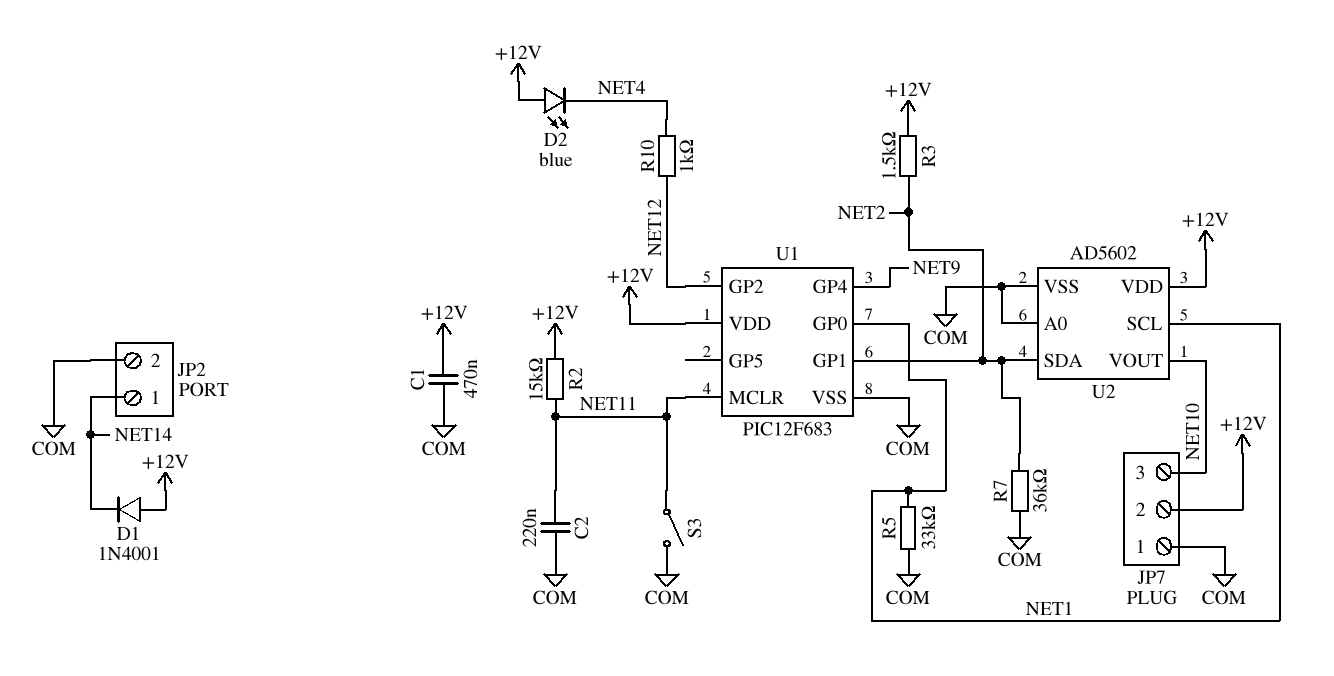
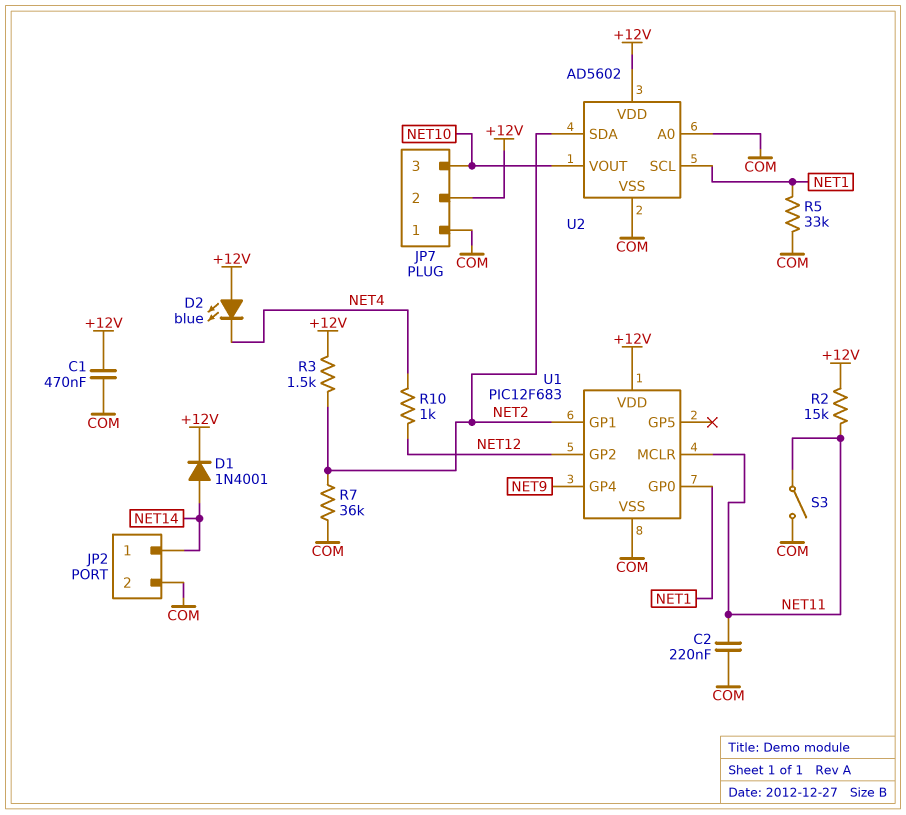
D1: diode 1N4001 (A +12V, K NET14) -> diode 1N4001 (A NET14, K +12V)

